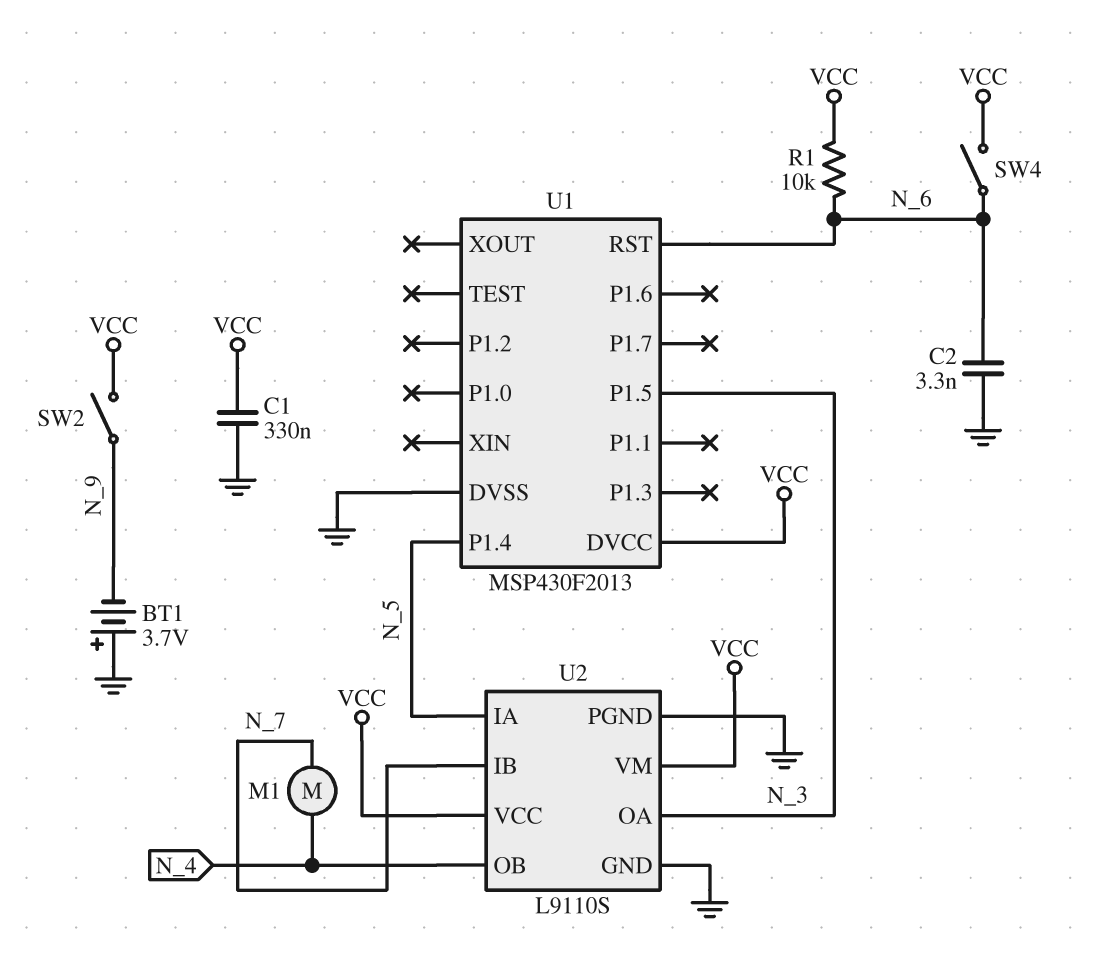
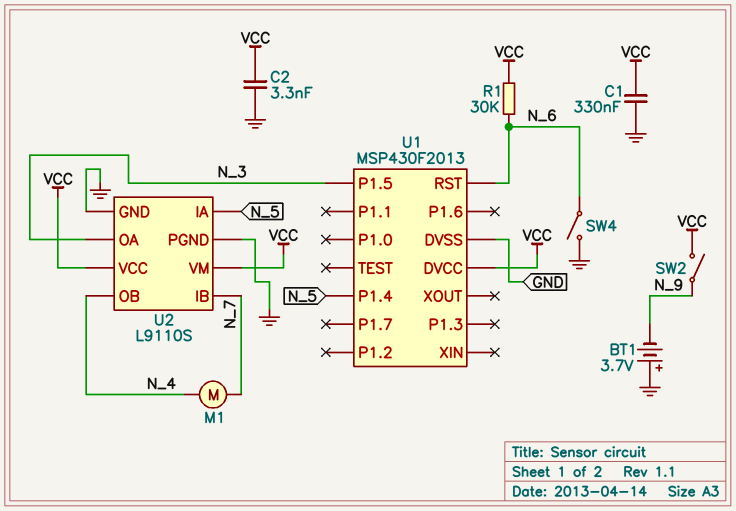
C2: 3.3nF (GND, N_6) -> 3.3nF (GND, VCC)
R1: 10k (N_6, VCC) -> 30k (N_6, VCC)
SW4: switch (N_6, VCC) -> switch (GND, N_6)

